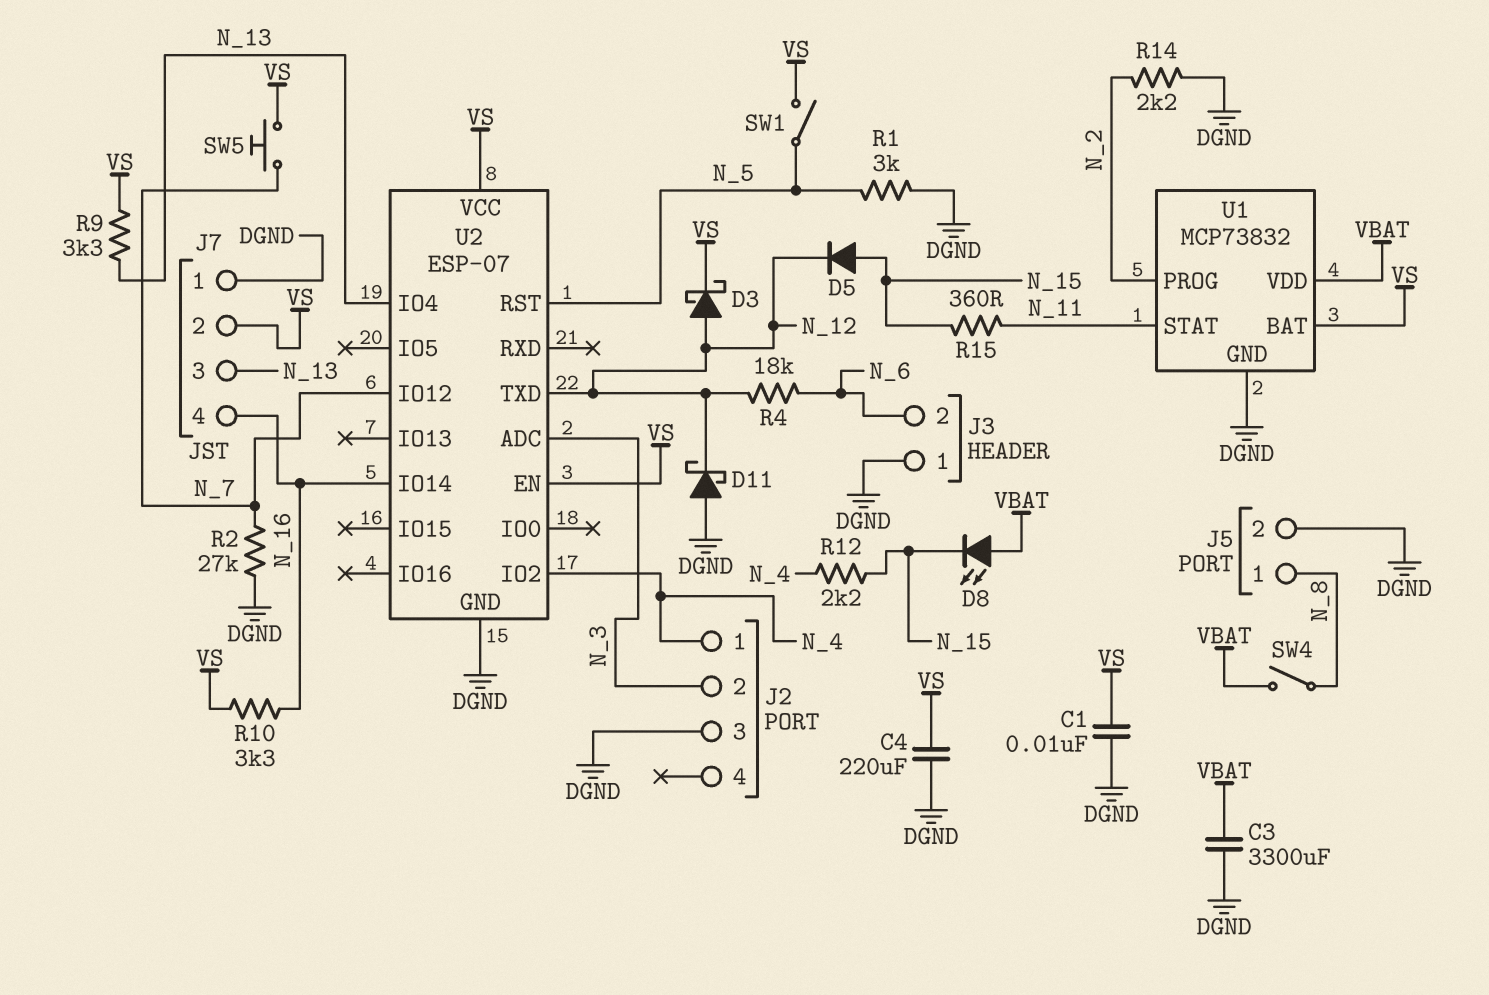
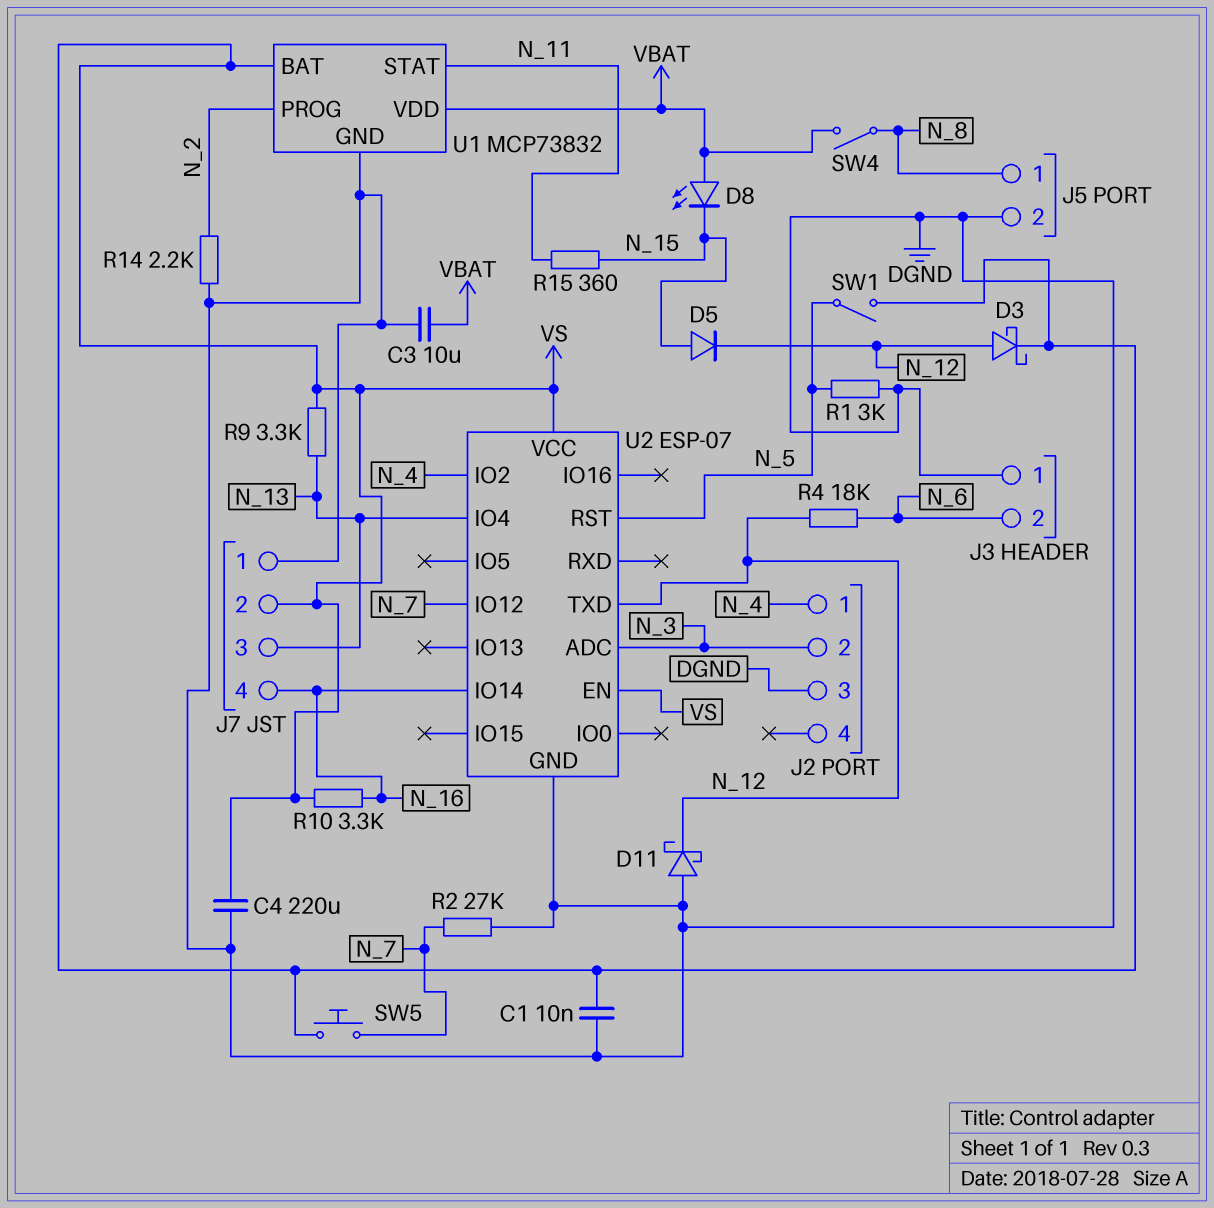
C3: 3300uF (DGND, VBAT) -> 10uF (DGND, VBAT)
R12: 2.2k (N_4, N_15) -> none

